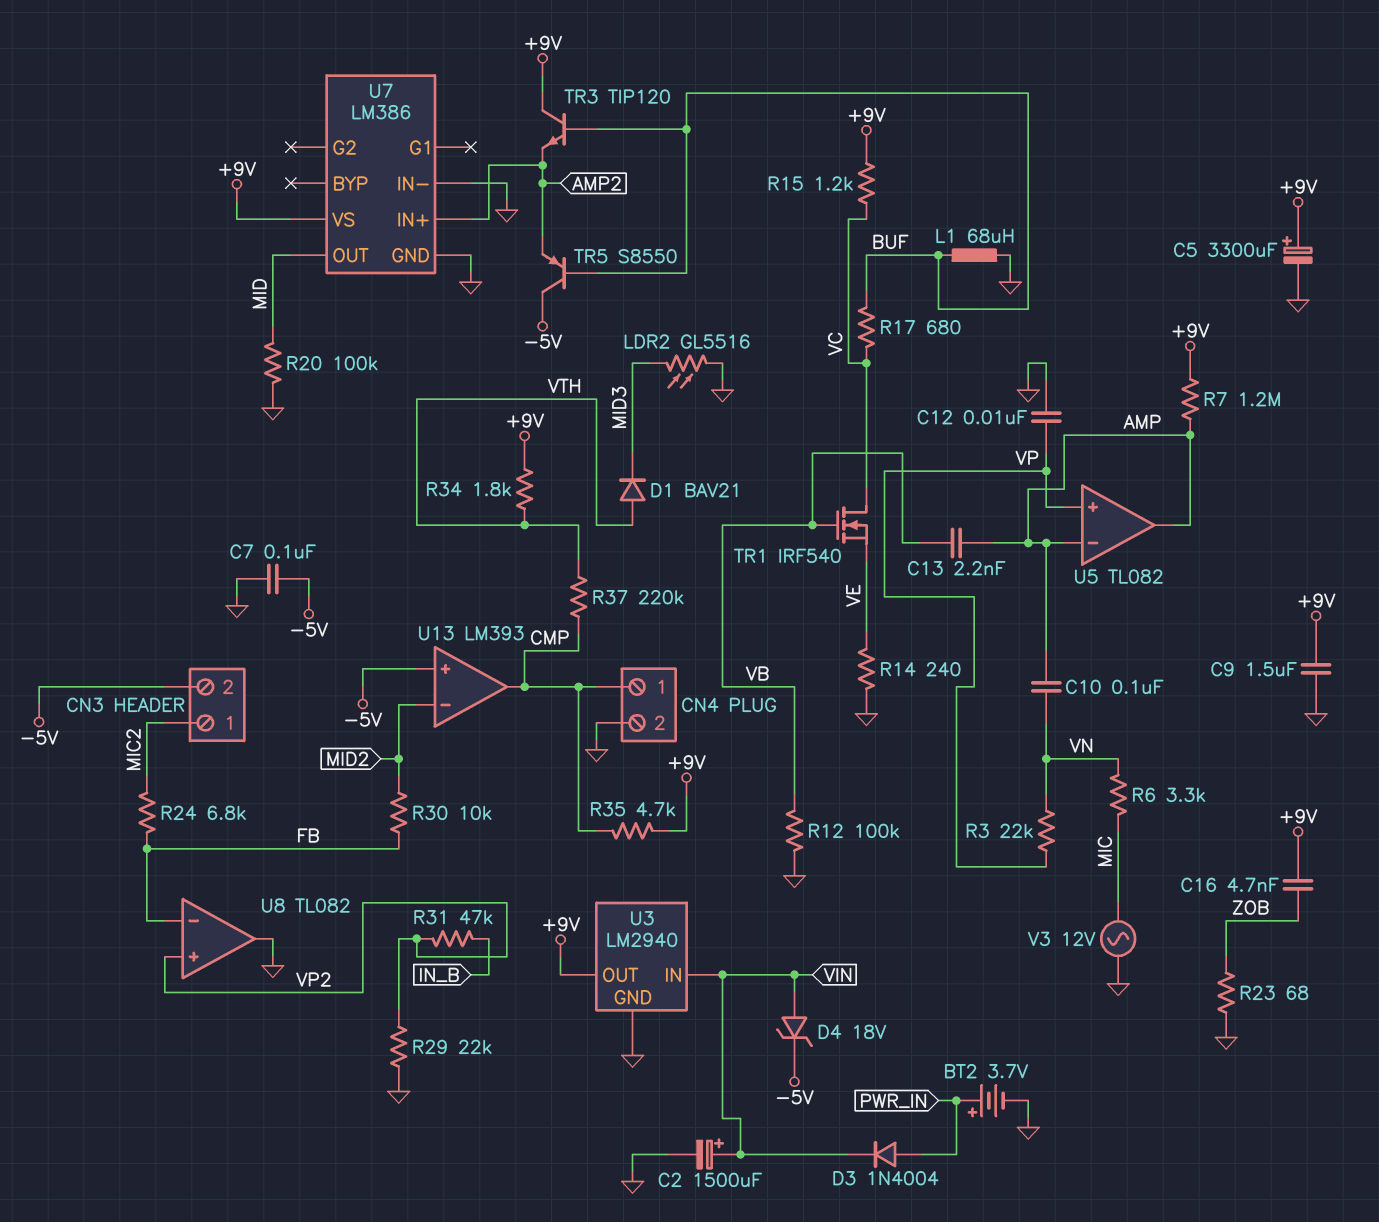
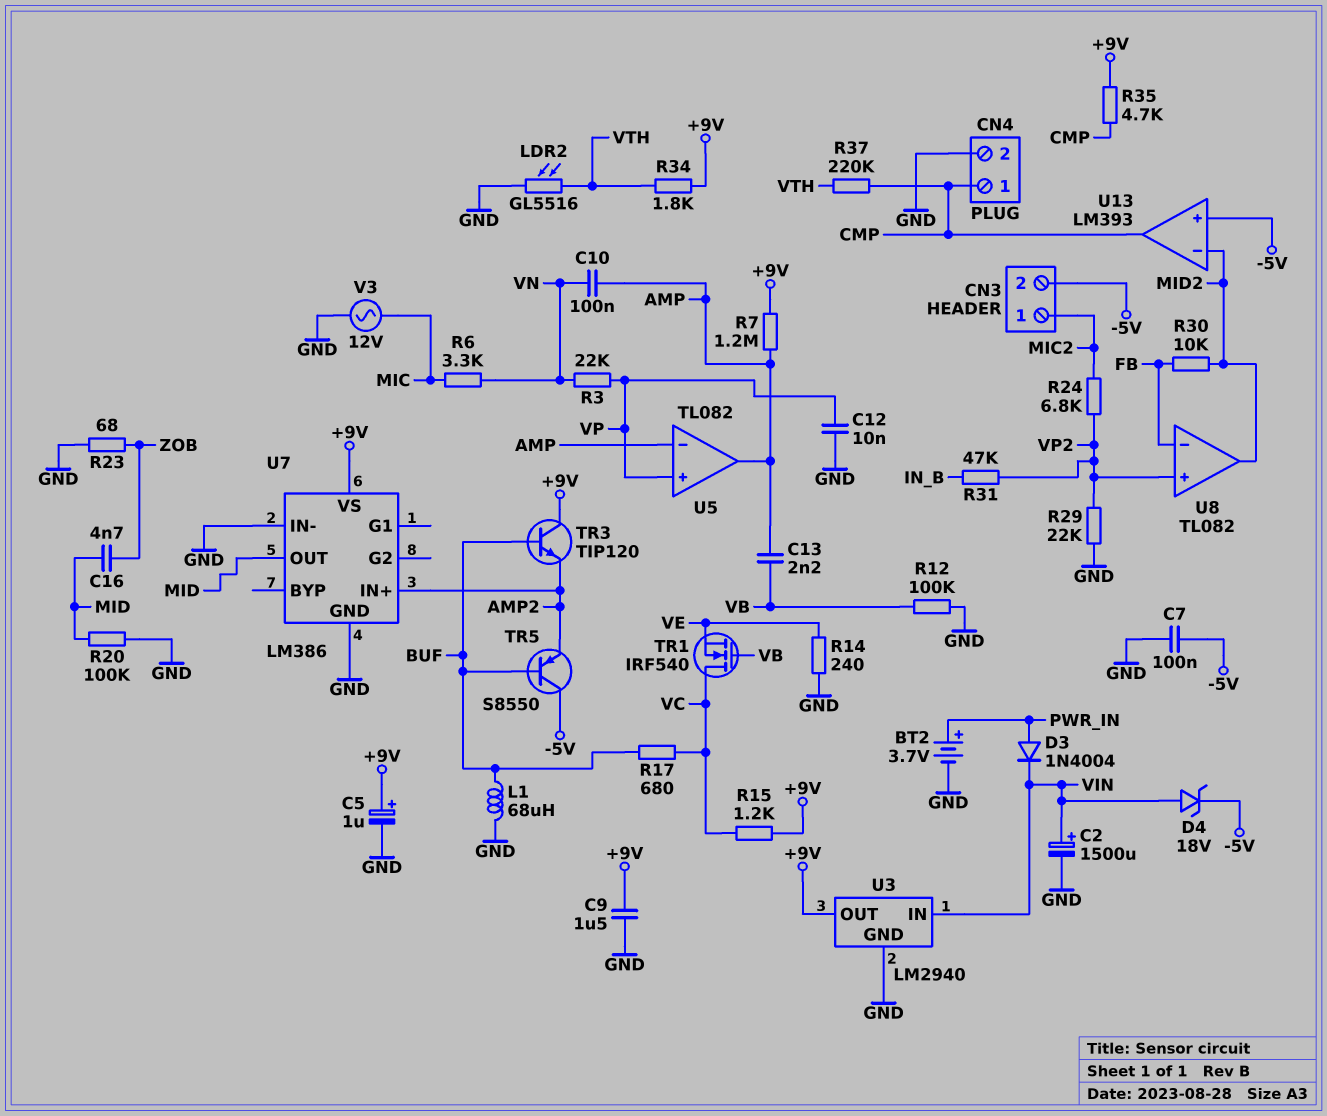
C5: 3300uF (plus +9V, minus GND) -> 1uF (plus +9V, minus GND)
C16: 4.7nF (+9V, ZOB) -> 4.7nF (MID, ZOB)
D1: diode BAV21 (A VTH, K MID3) -> none
LDR2: GL5516 (GND, MID3) -> GL5516 (GND, VTH)
R24: 6.8k (FB, MIC2) -> 6.8k (MIC2, VP2)
U8 pin out: GND -> MID2

